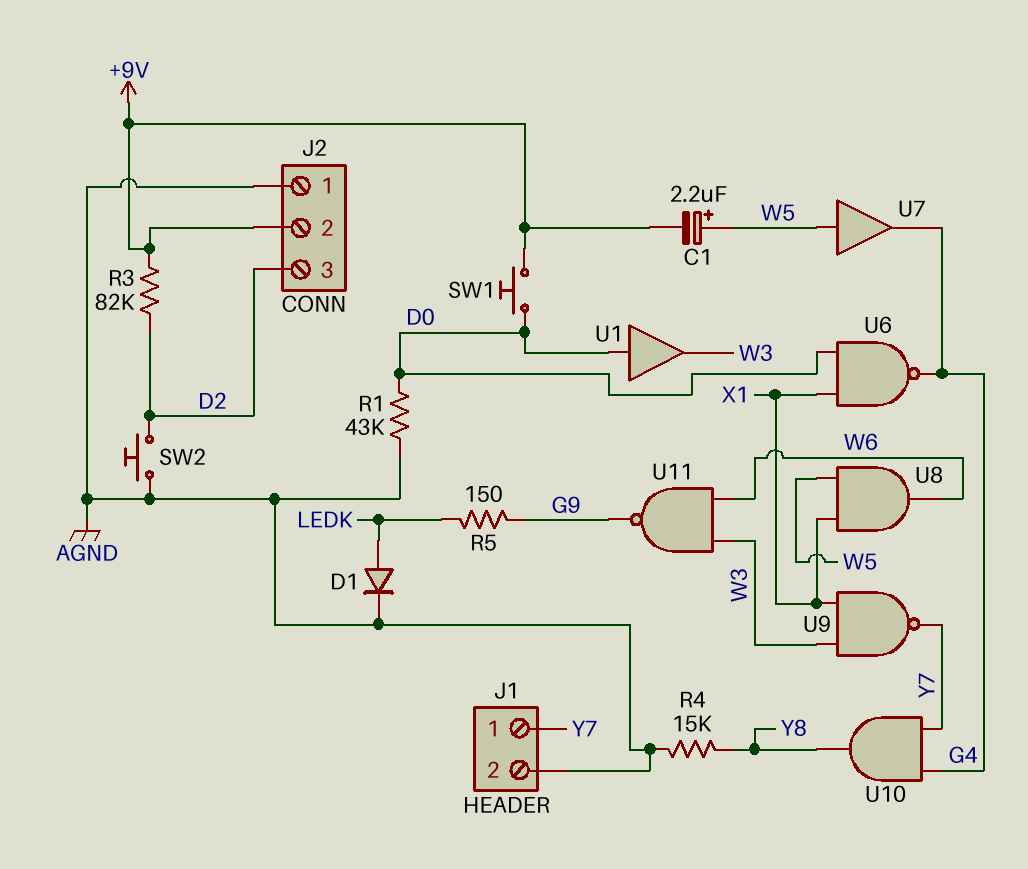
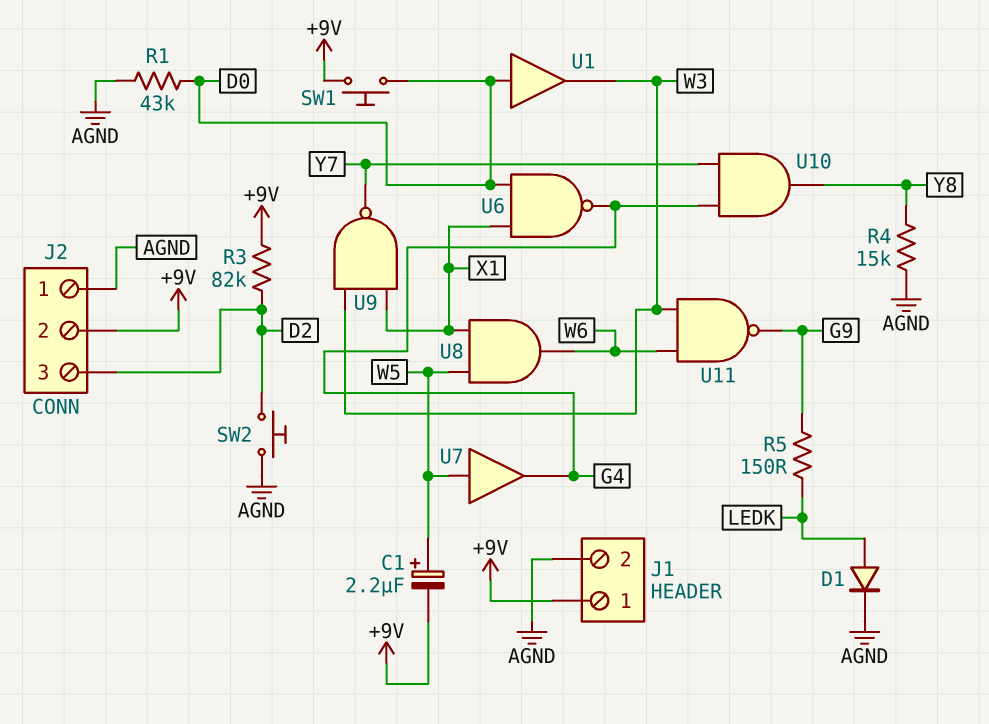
J1 pin 1: Y7 -> +9V

